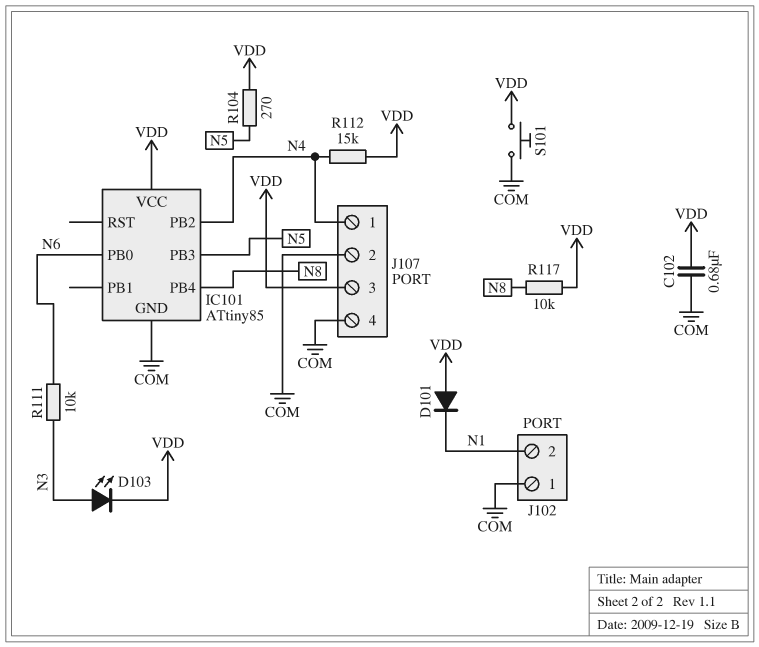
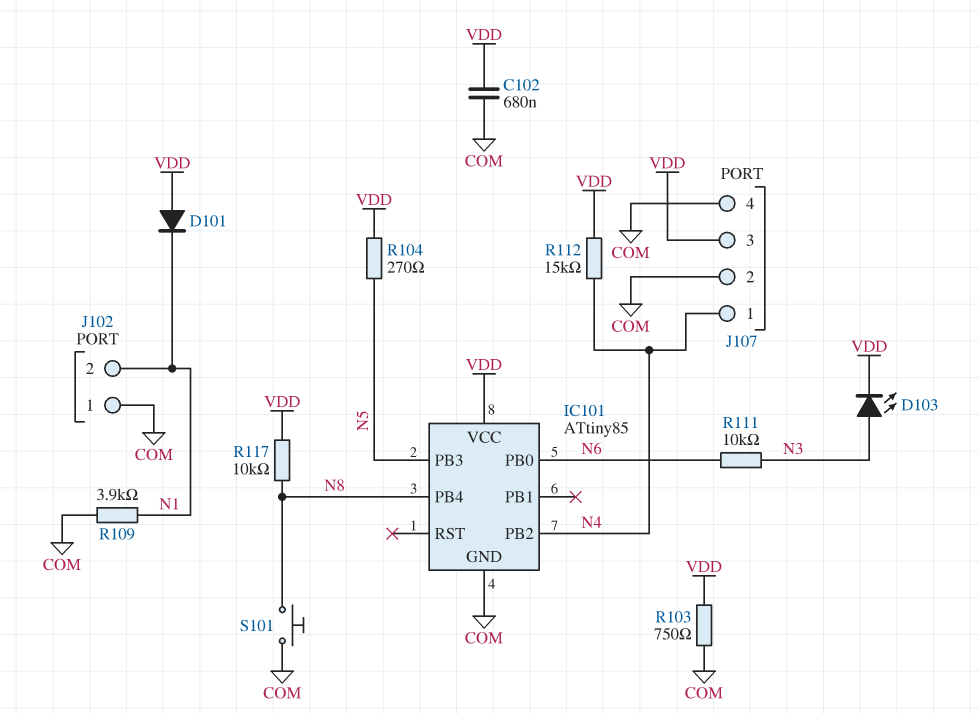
R103: none -> 750 (COM, VDD)
R109: none -> 3.9k (COM, N1)
S101: button (COM, VDD) -> button (COM, N8)

